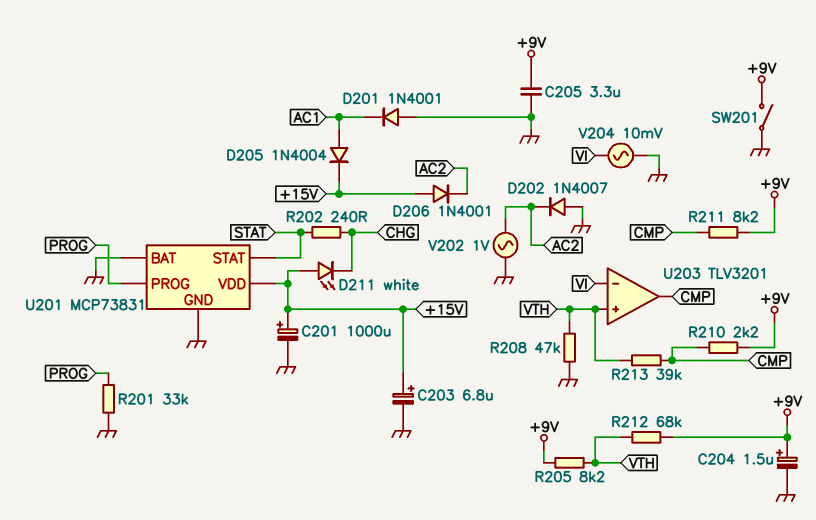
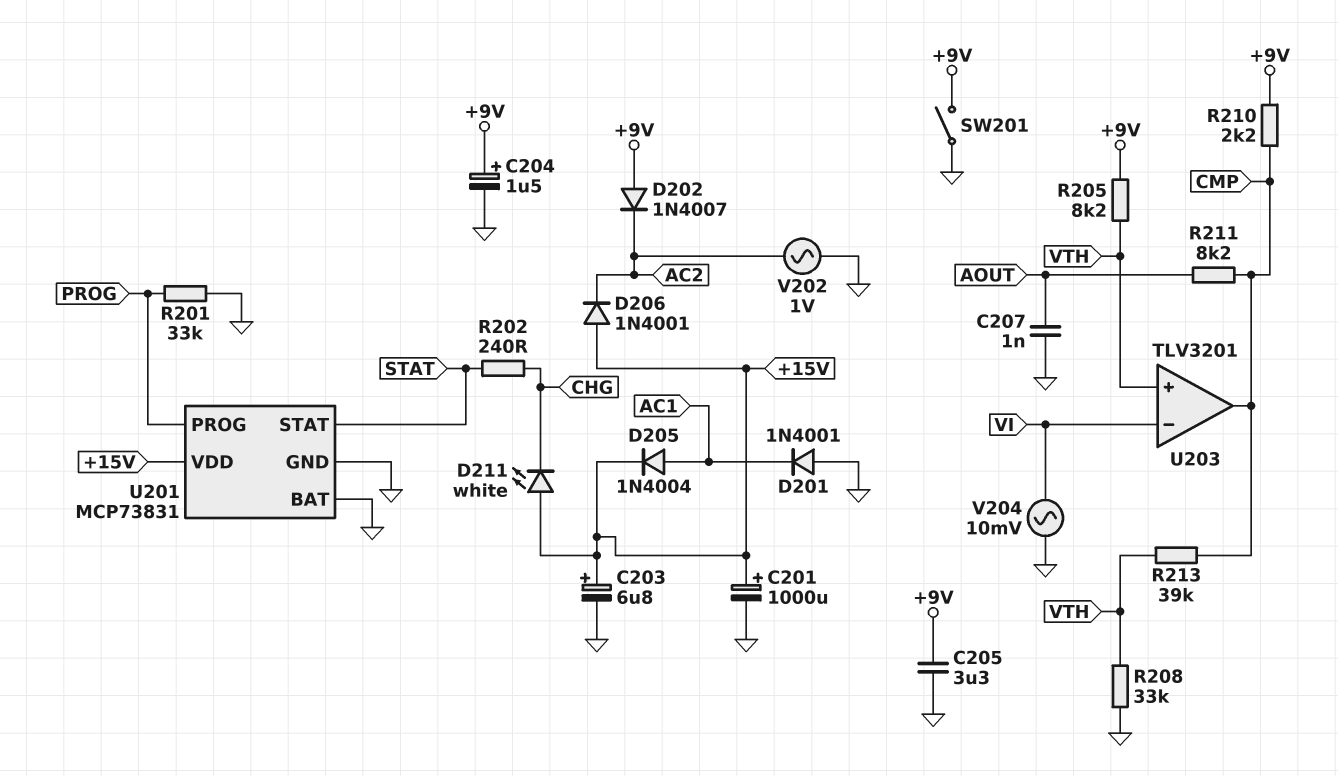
C207: none -> 1nF (AOUT, GND)
D202: diode 1N4007 (A GND, K AC2) -> diode 1N4007 (A +9V, K AC2)
R208: 47k (GND, VTH) -> 33k (GND, VTH)
R211: 8.2k (+9V, CMP) -> 8.2k (AOUT, CMP)
R212: 68k (+9V, VTH) -> none

